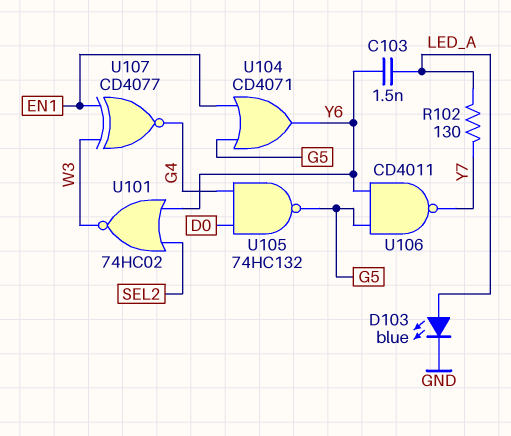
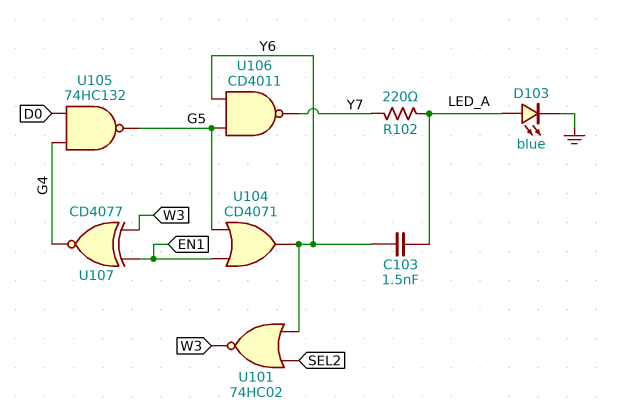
R102: 130 (LED_A, Y7) -> 220 (LED_A, Y7)

